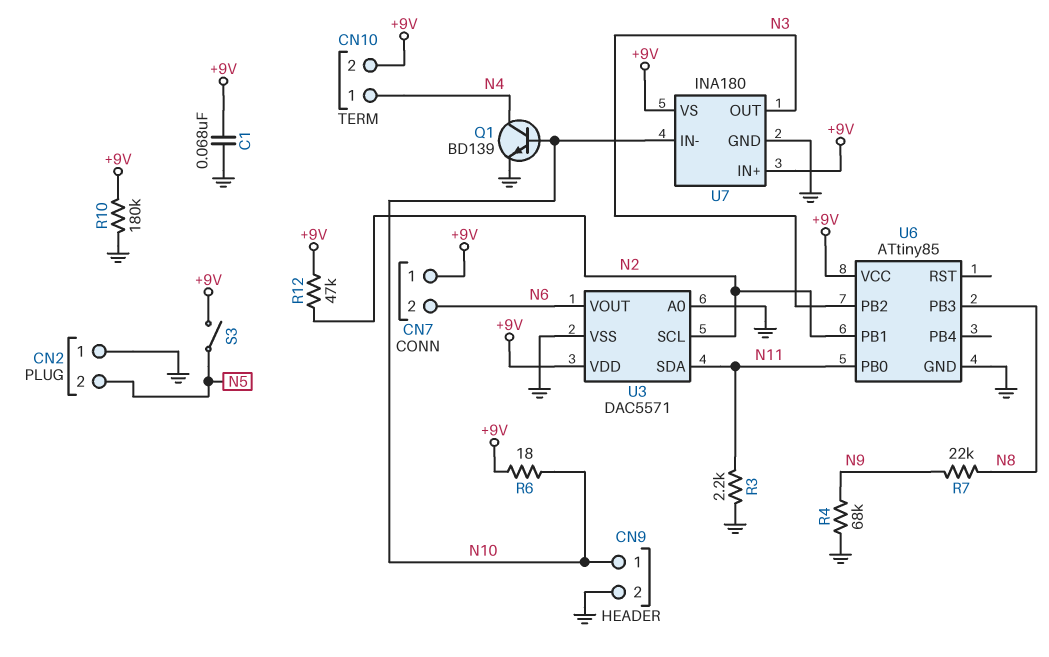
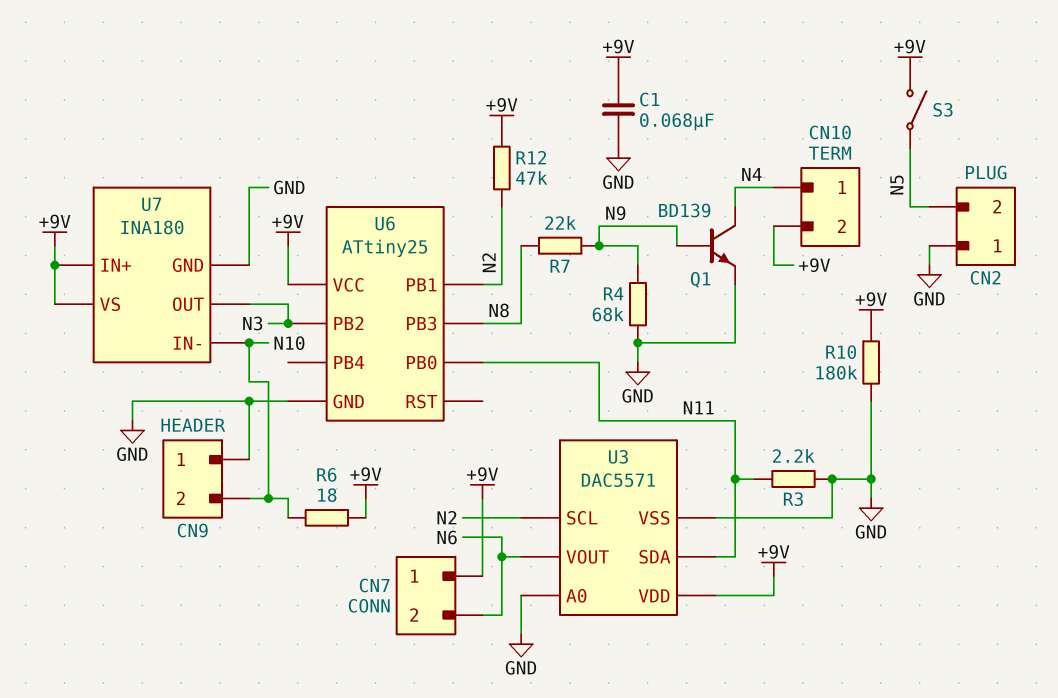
CN9 pin 1: N10 -> GND
CN9 pin 2: GND -> N10
Q1: NPN BD139 (B N10, C N4, E GND) -> NPN BD139 (B N9, C N4, E GND)
U6: ATtiny85 -> ATtiny25

